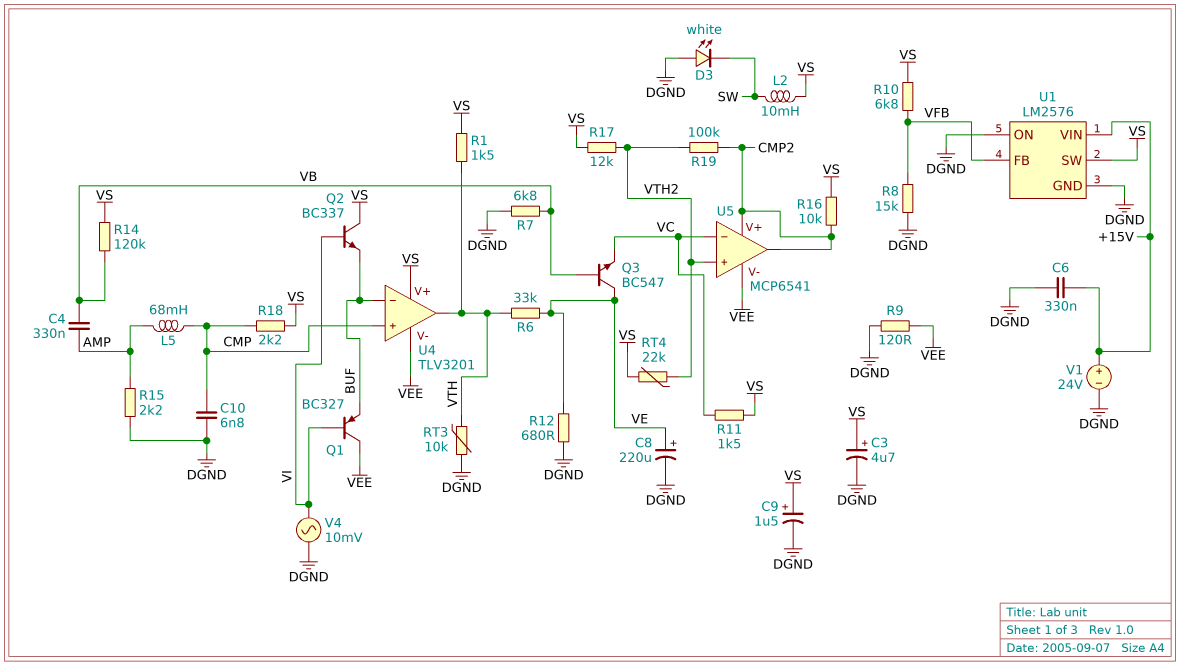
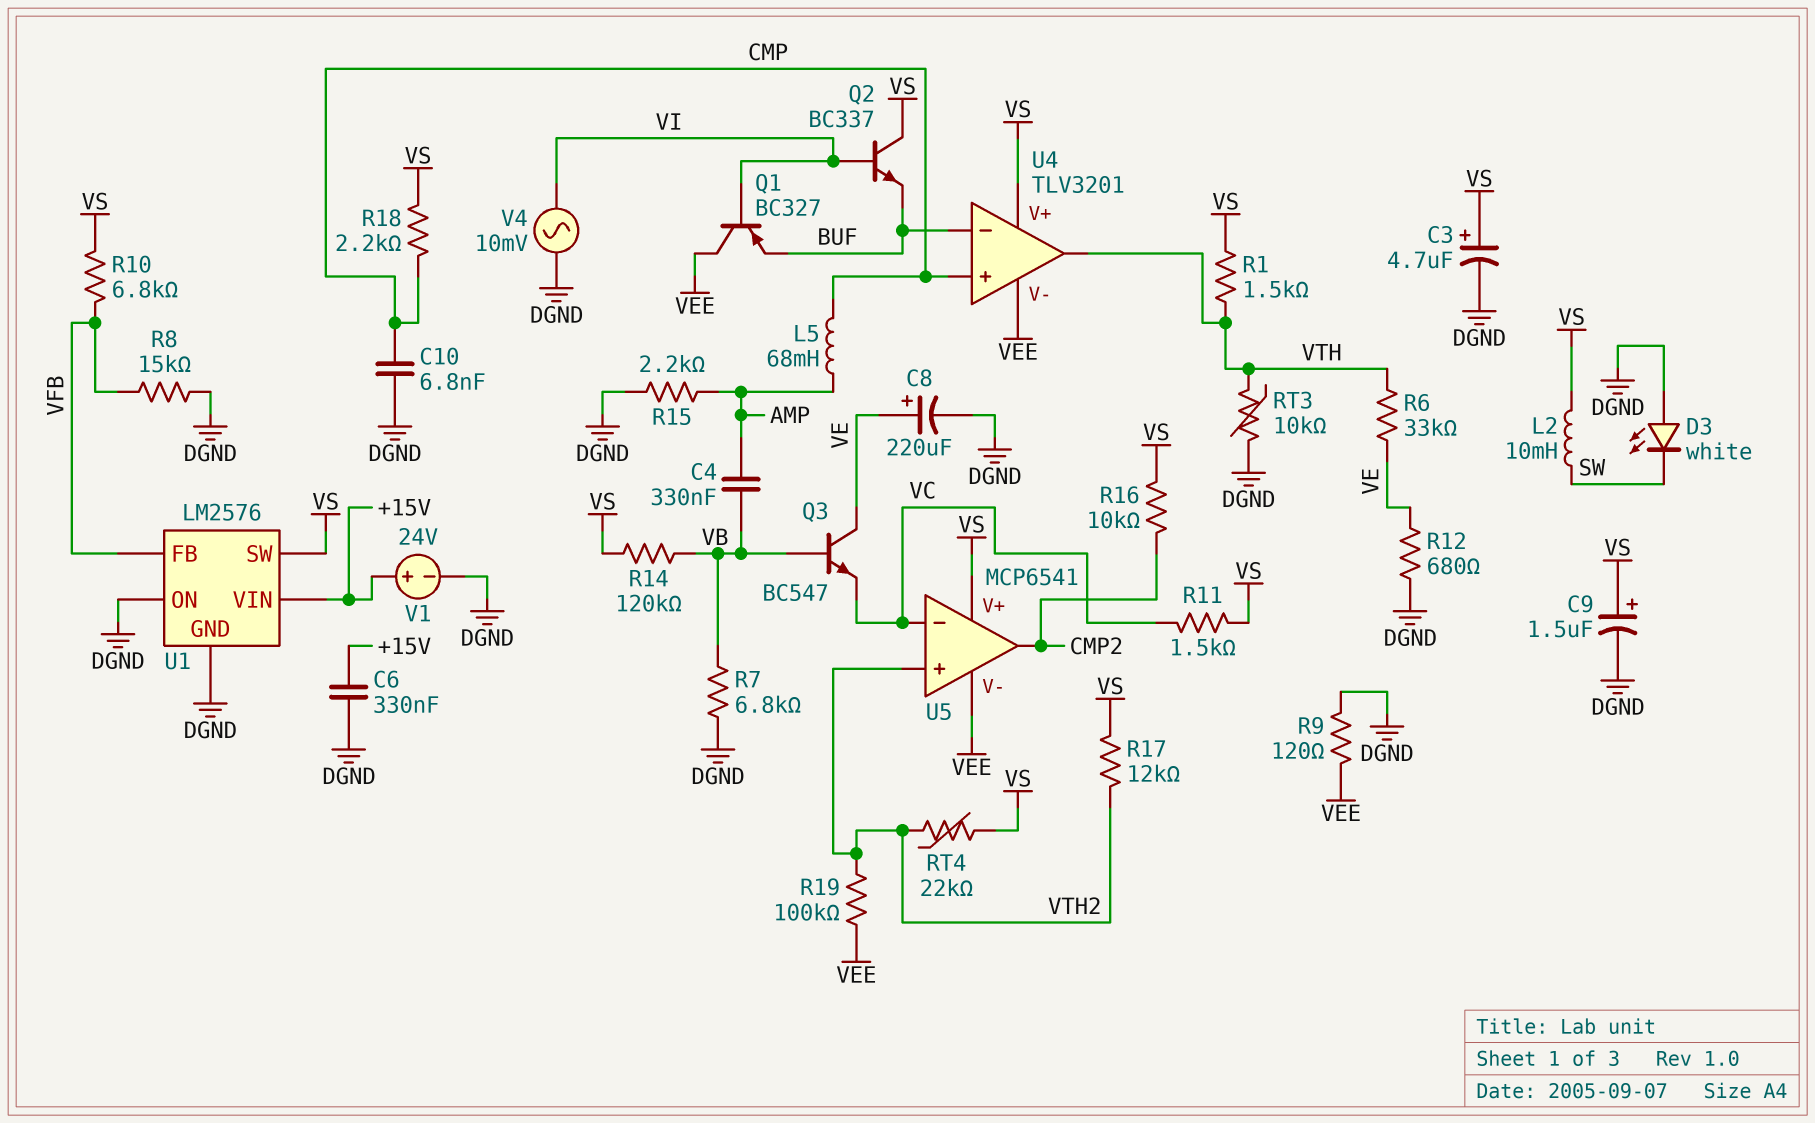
R19: 100k (CMP2, VTH2) -> 100k (VEE, VTH2)
U5 pin V+: CMP2 -> VS

